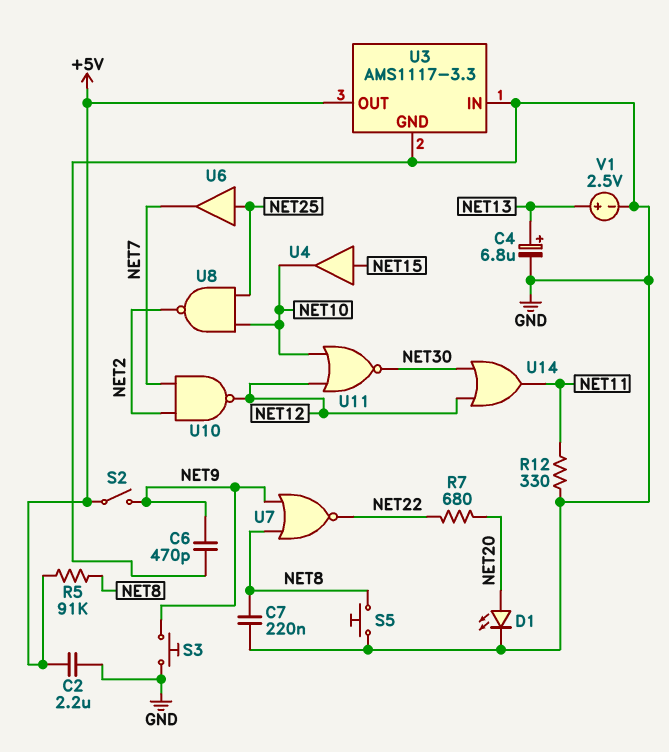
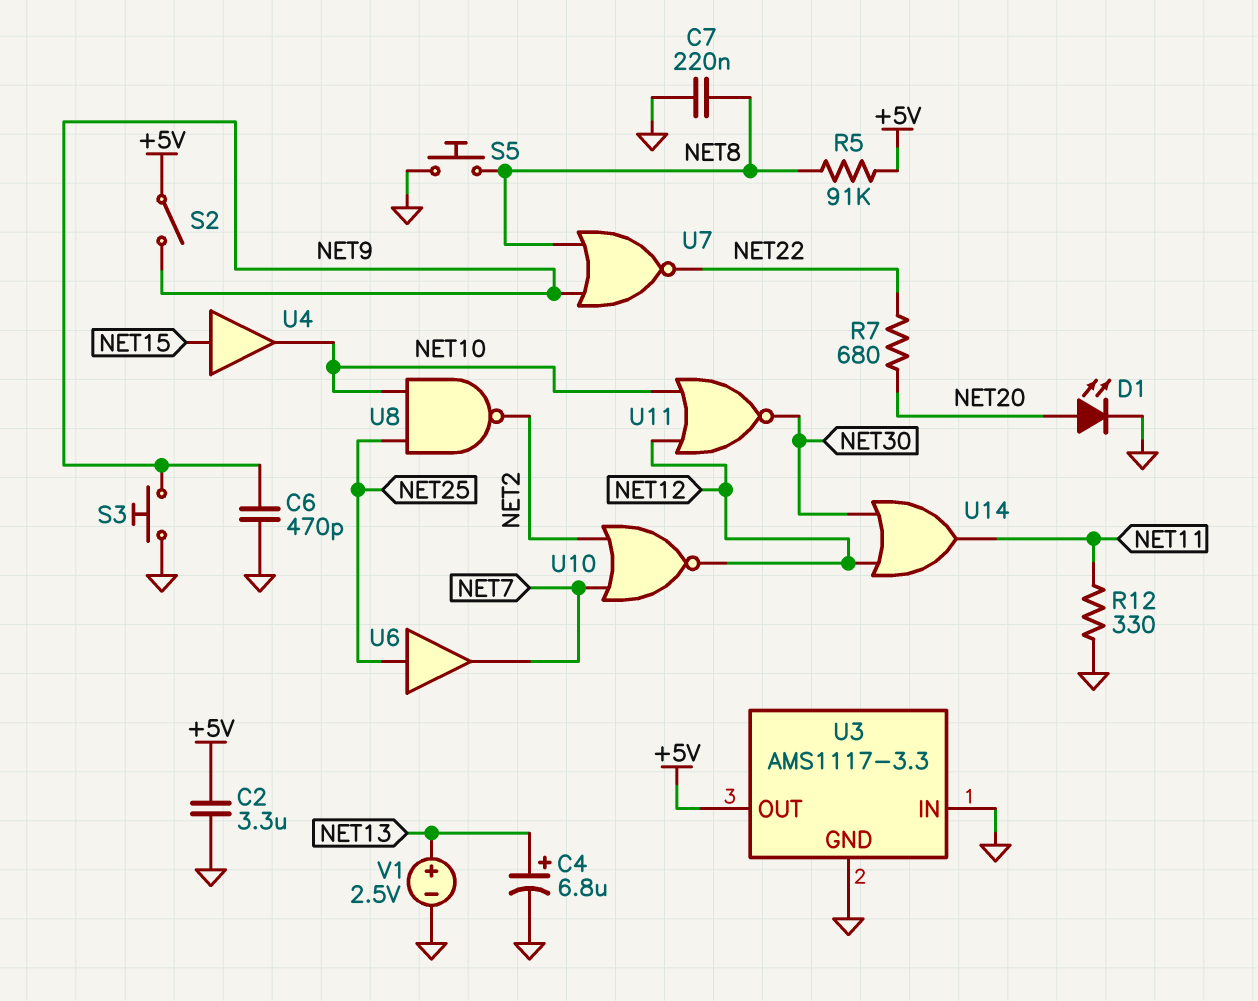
C2: 2.2uF (+5V, GND) -> 3.3uF (+5V, GND)
U10: NAND (in NET2, in NET7, out NET12) -> NOR (in NET2, in NET7, out NET12)

